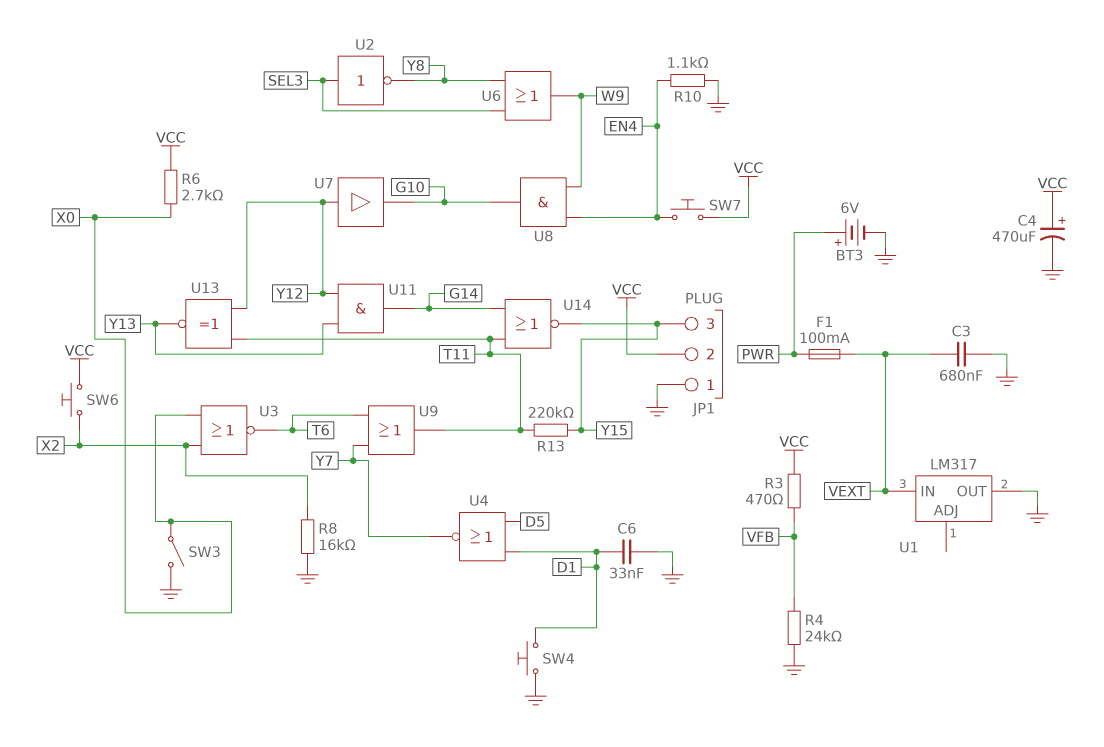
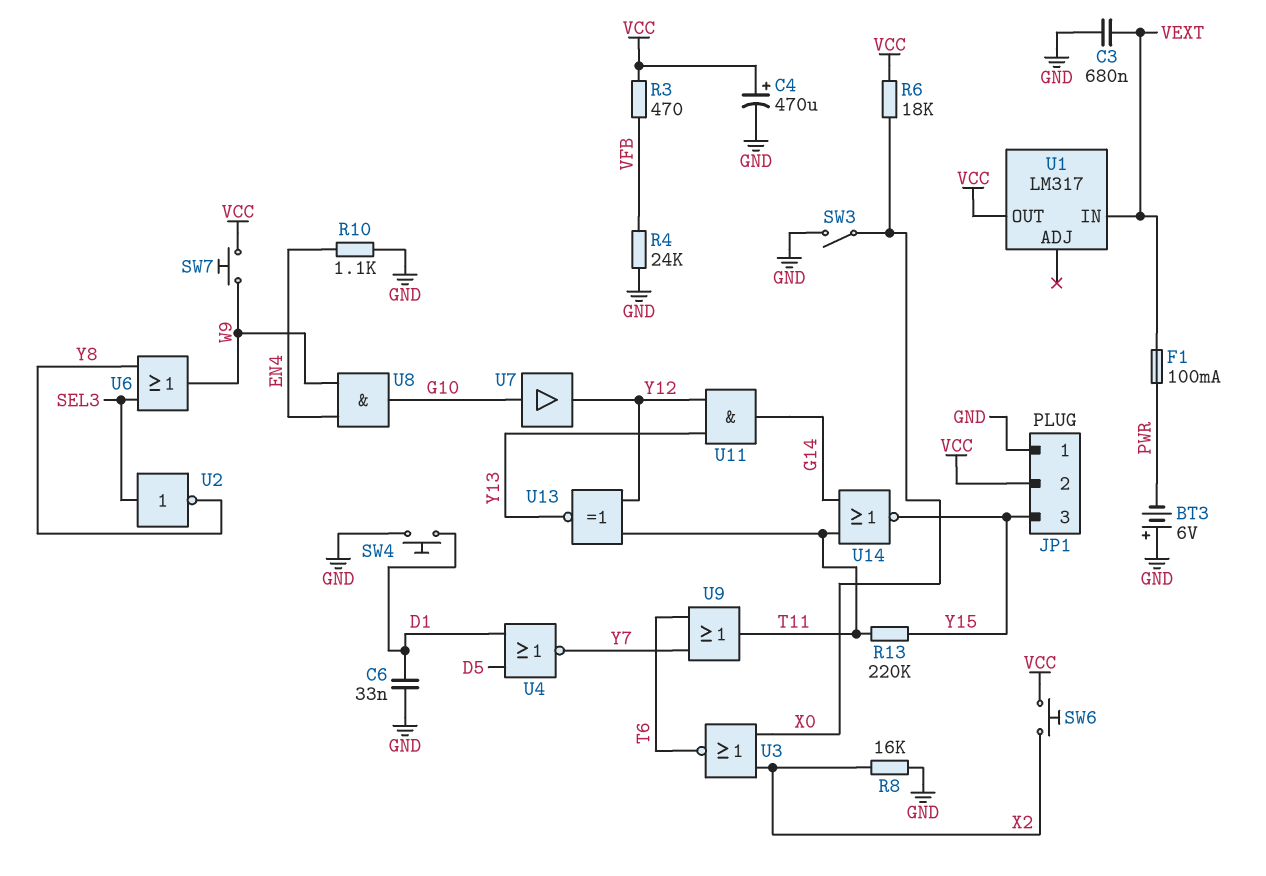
BT3: 6V (plus PWR, minus GND) -> 6V (plus GND, minus PWR)
R6: 2.7k (VCC, X0) -> 18k (VCC, X0)
SW7: button (EN4, VCC) -> button (VCC, W9)
U1 pin OUT: GND -> VCC
U7: buffer (in Y12, out G10) -> buffer (in G10, out Y12)

